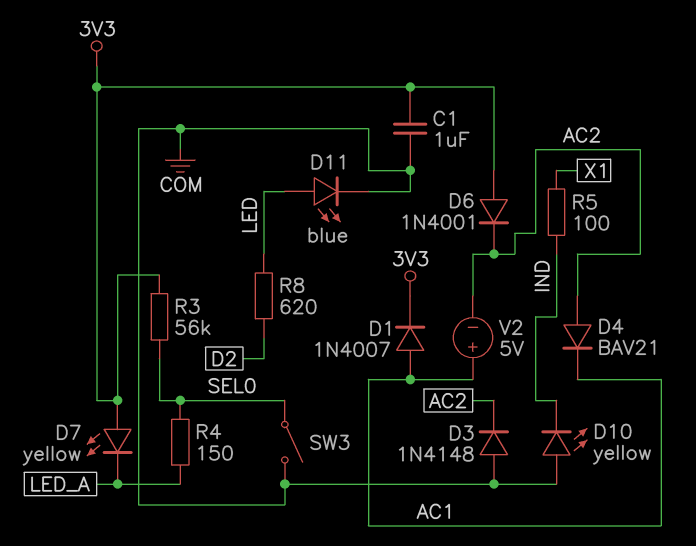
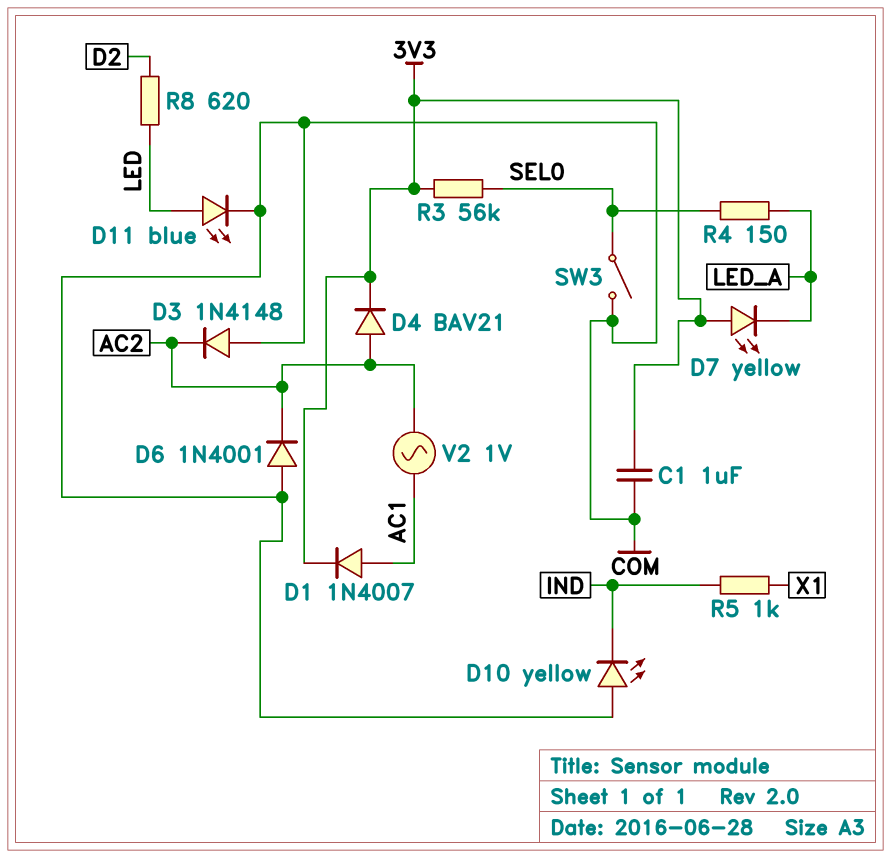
D4: diode BAV21 (A AC2, K AC1) -> diode BAV21 (A AC2, K 3V3)
D6: diode 1N4001 (A 3V3, K AC2) -> diode 1N4001 (A COM, K AC2)
R5: 100 (IND, X1) -> 1k (IND, X1)
V2: 5V (plus AC1, minus AC2) -> AC 1V (AC1, AC2)

